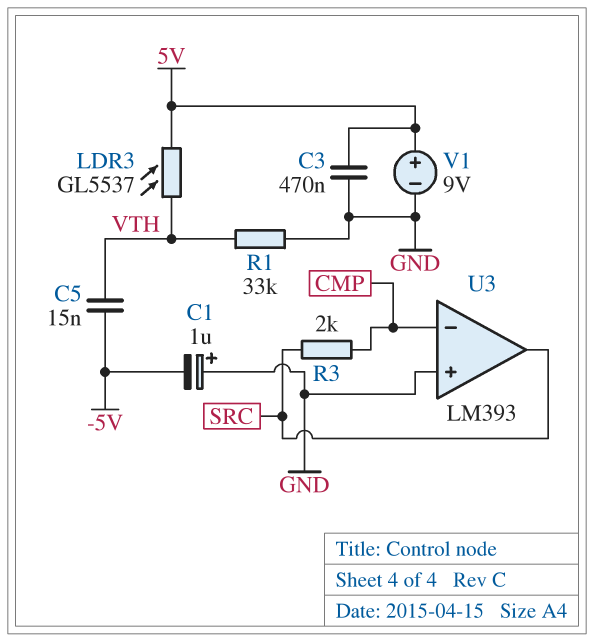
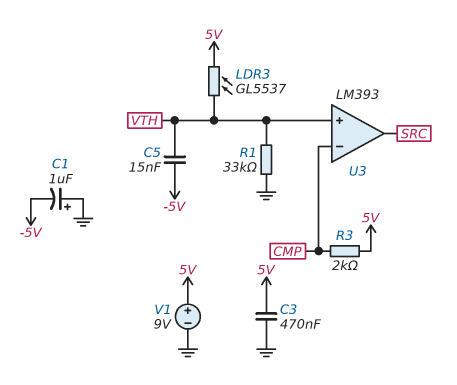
R3: 2k (CMP, SRC) -> 2k (5V, CMP)
U3 pin in+: GND -> VTH

